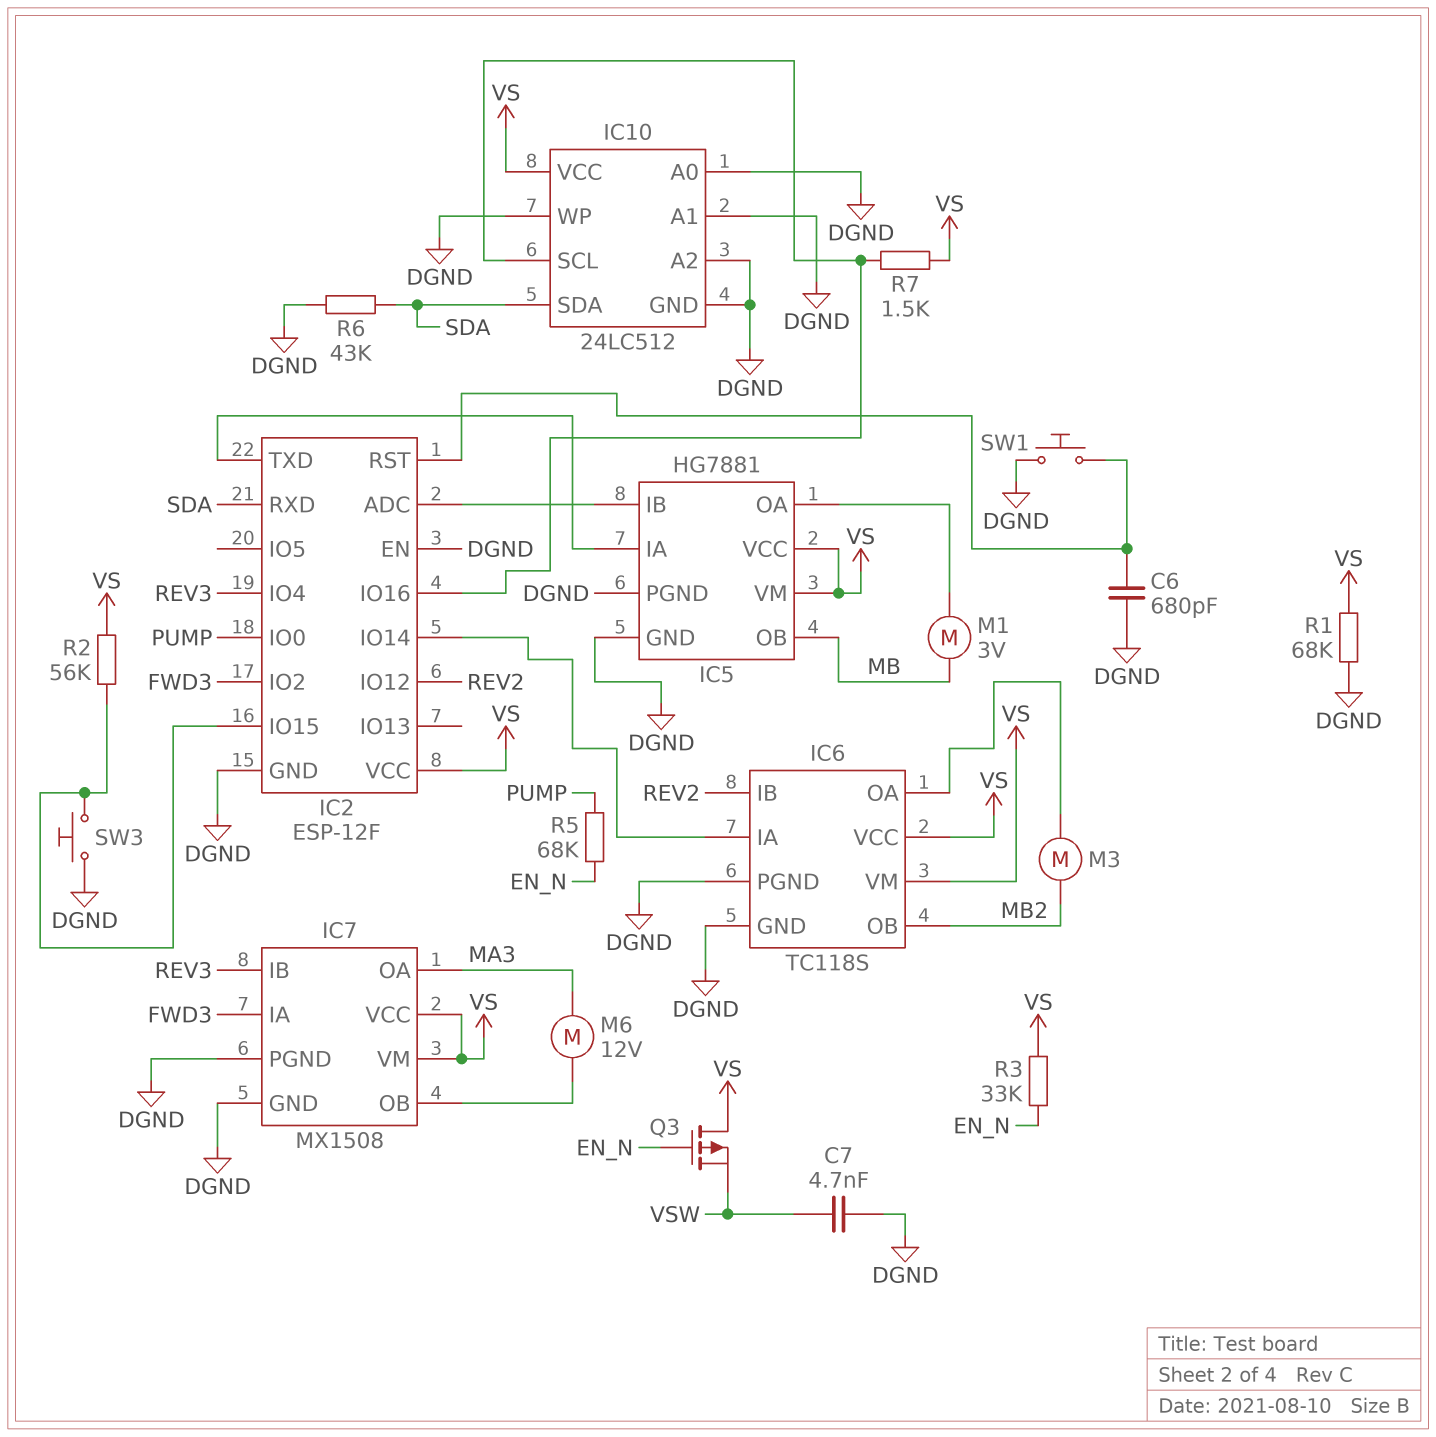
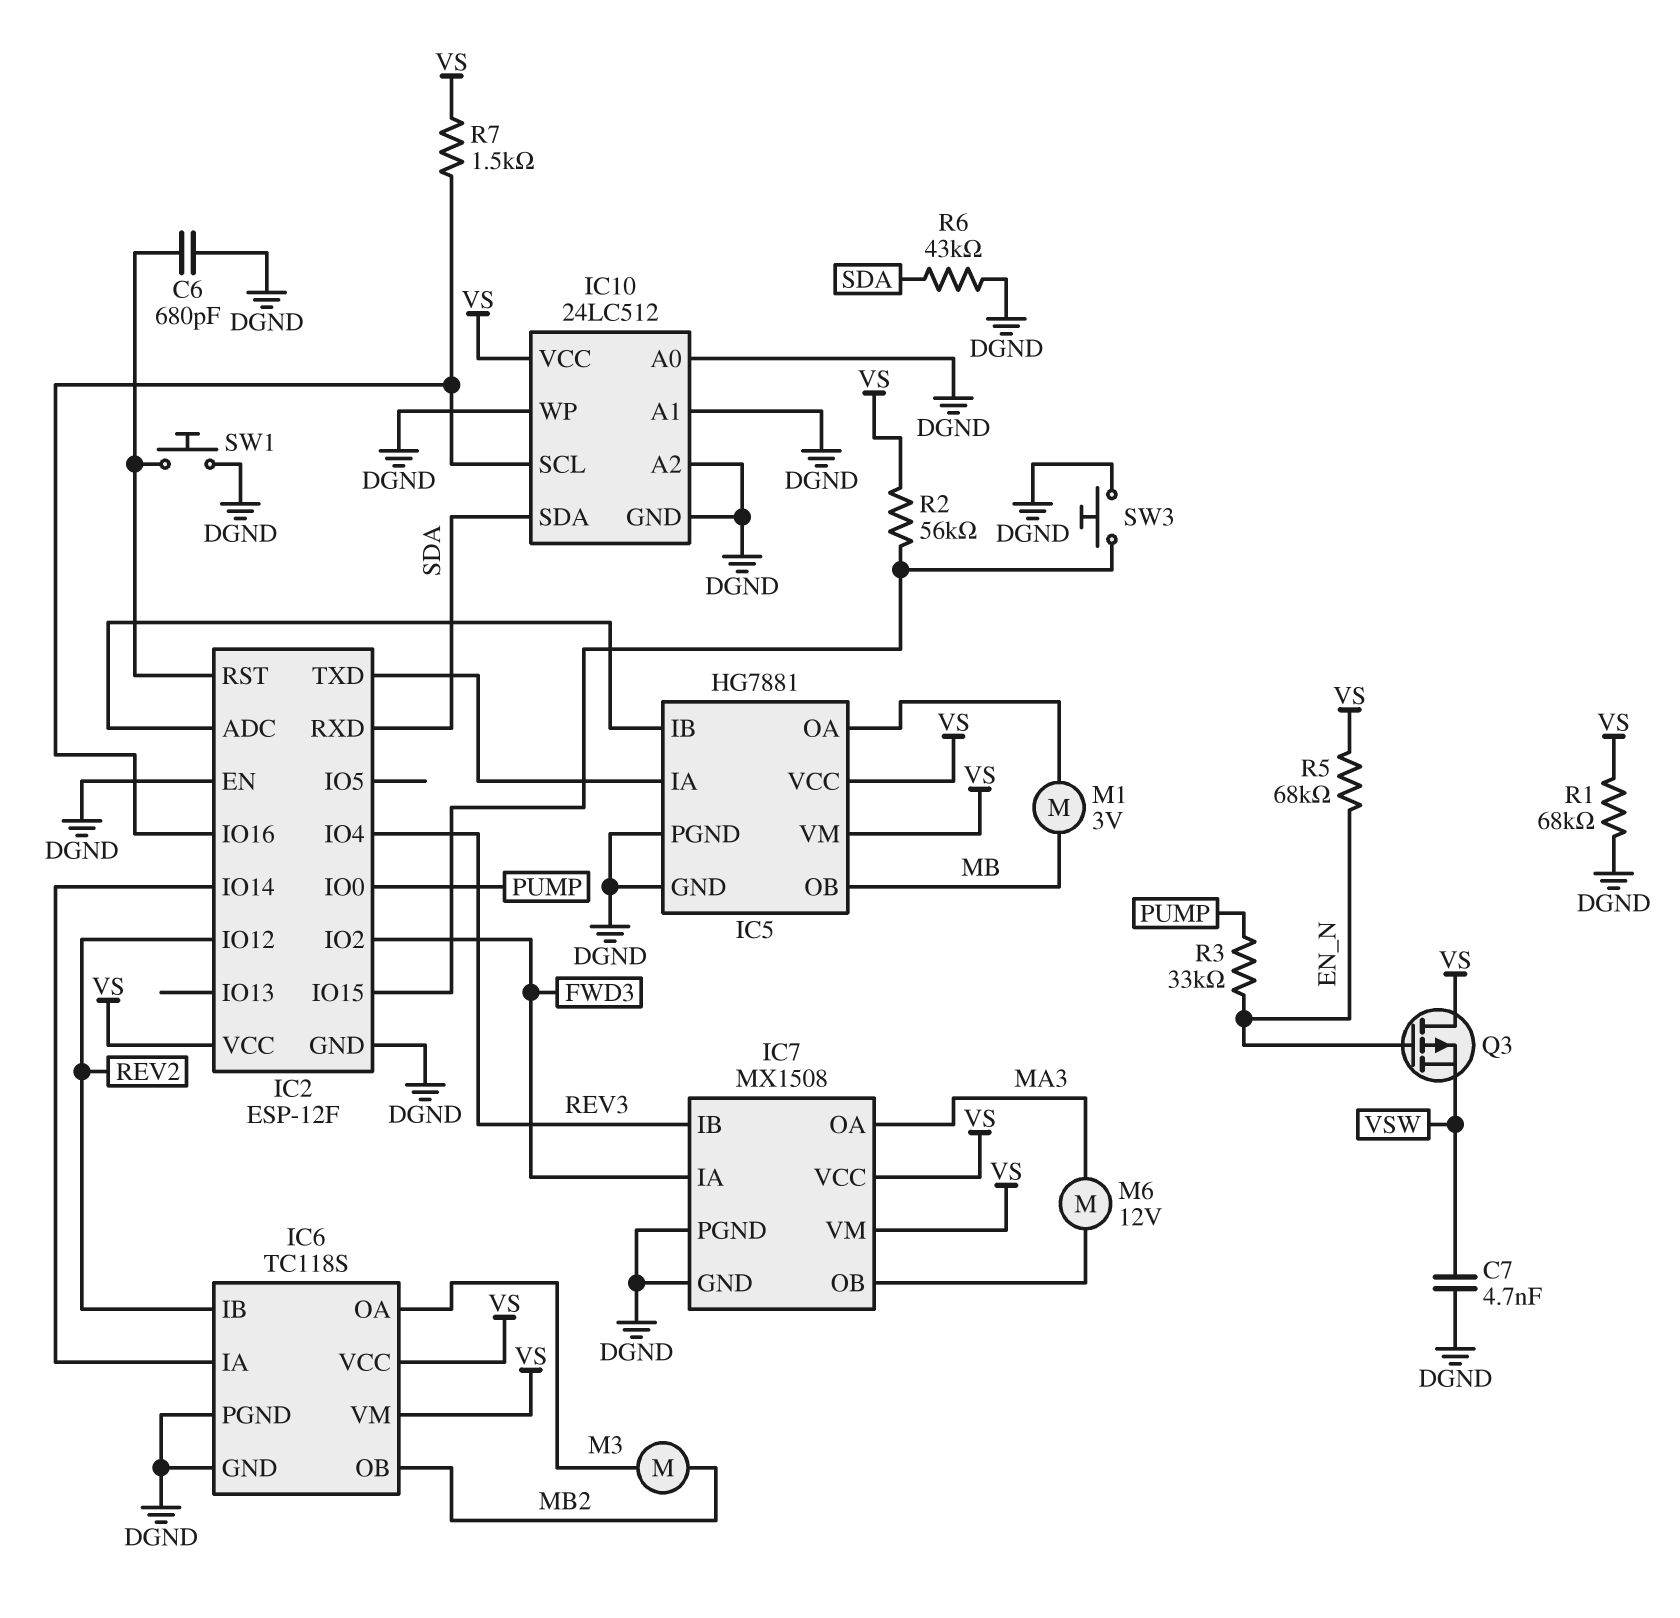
R3: 33k (EN_N, VS) -> 33k (EN_N, PUMP)
R5: 68k (EN_N, PUMP) -> 68k (EN_N, VS)

